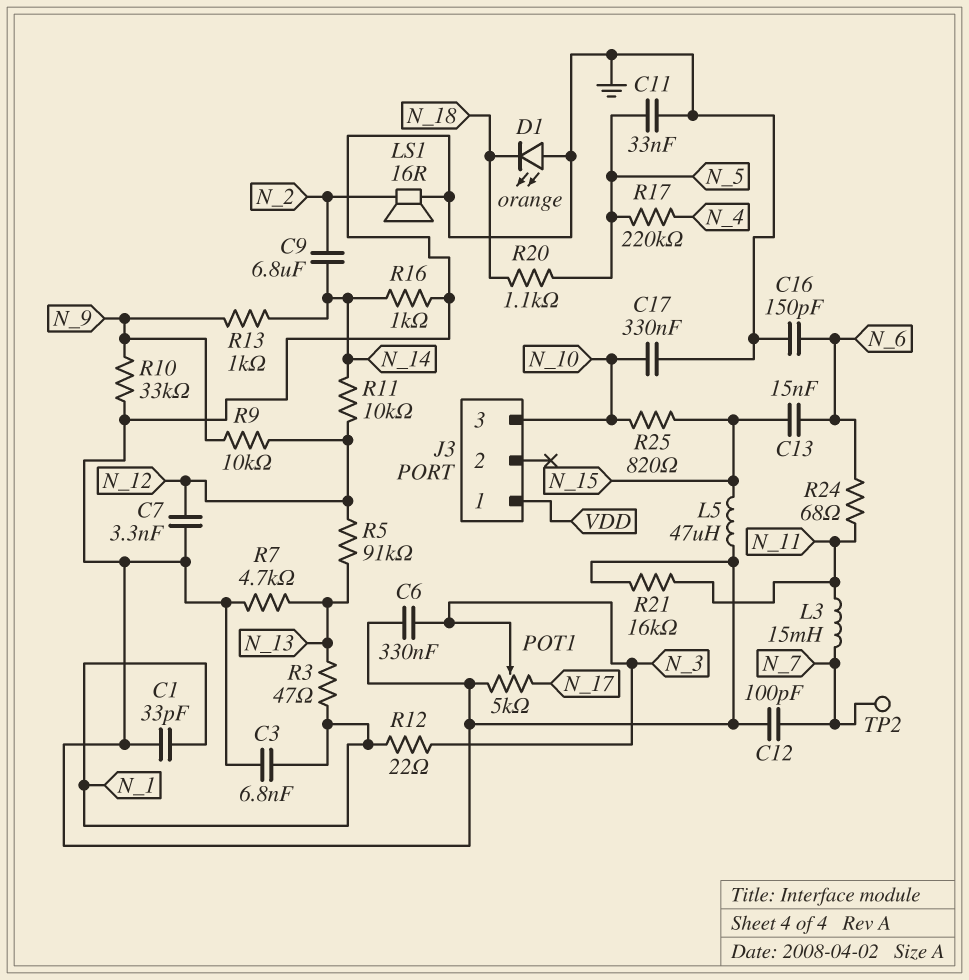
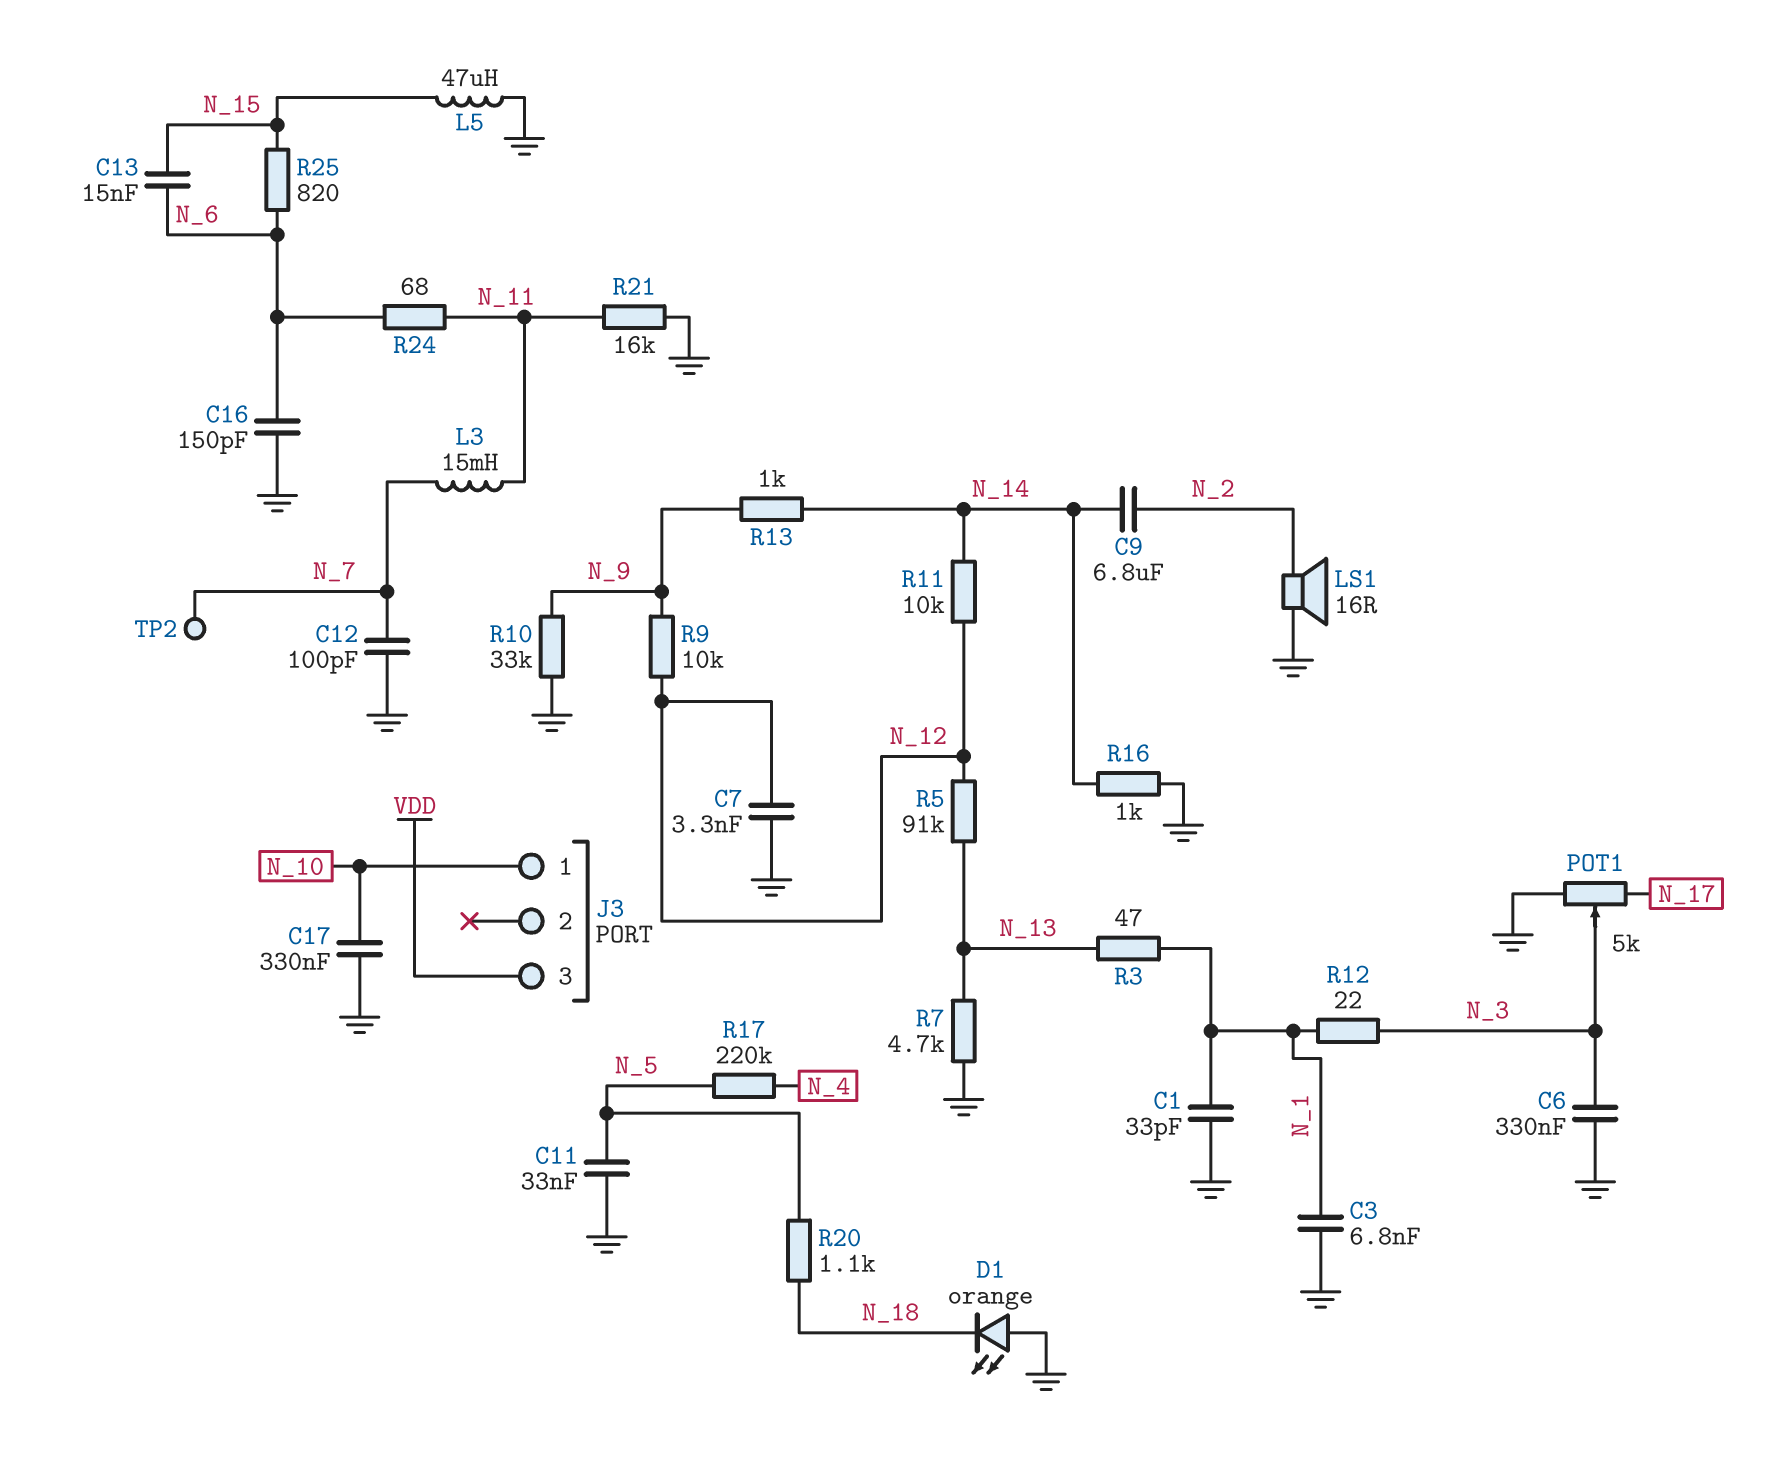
J3 pin 1: VDD -> N_10
J3 pin 3: N_10 -> VDD
R25: 820 (N_10, N_15) -> 820 (N_6, N_15)

